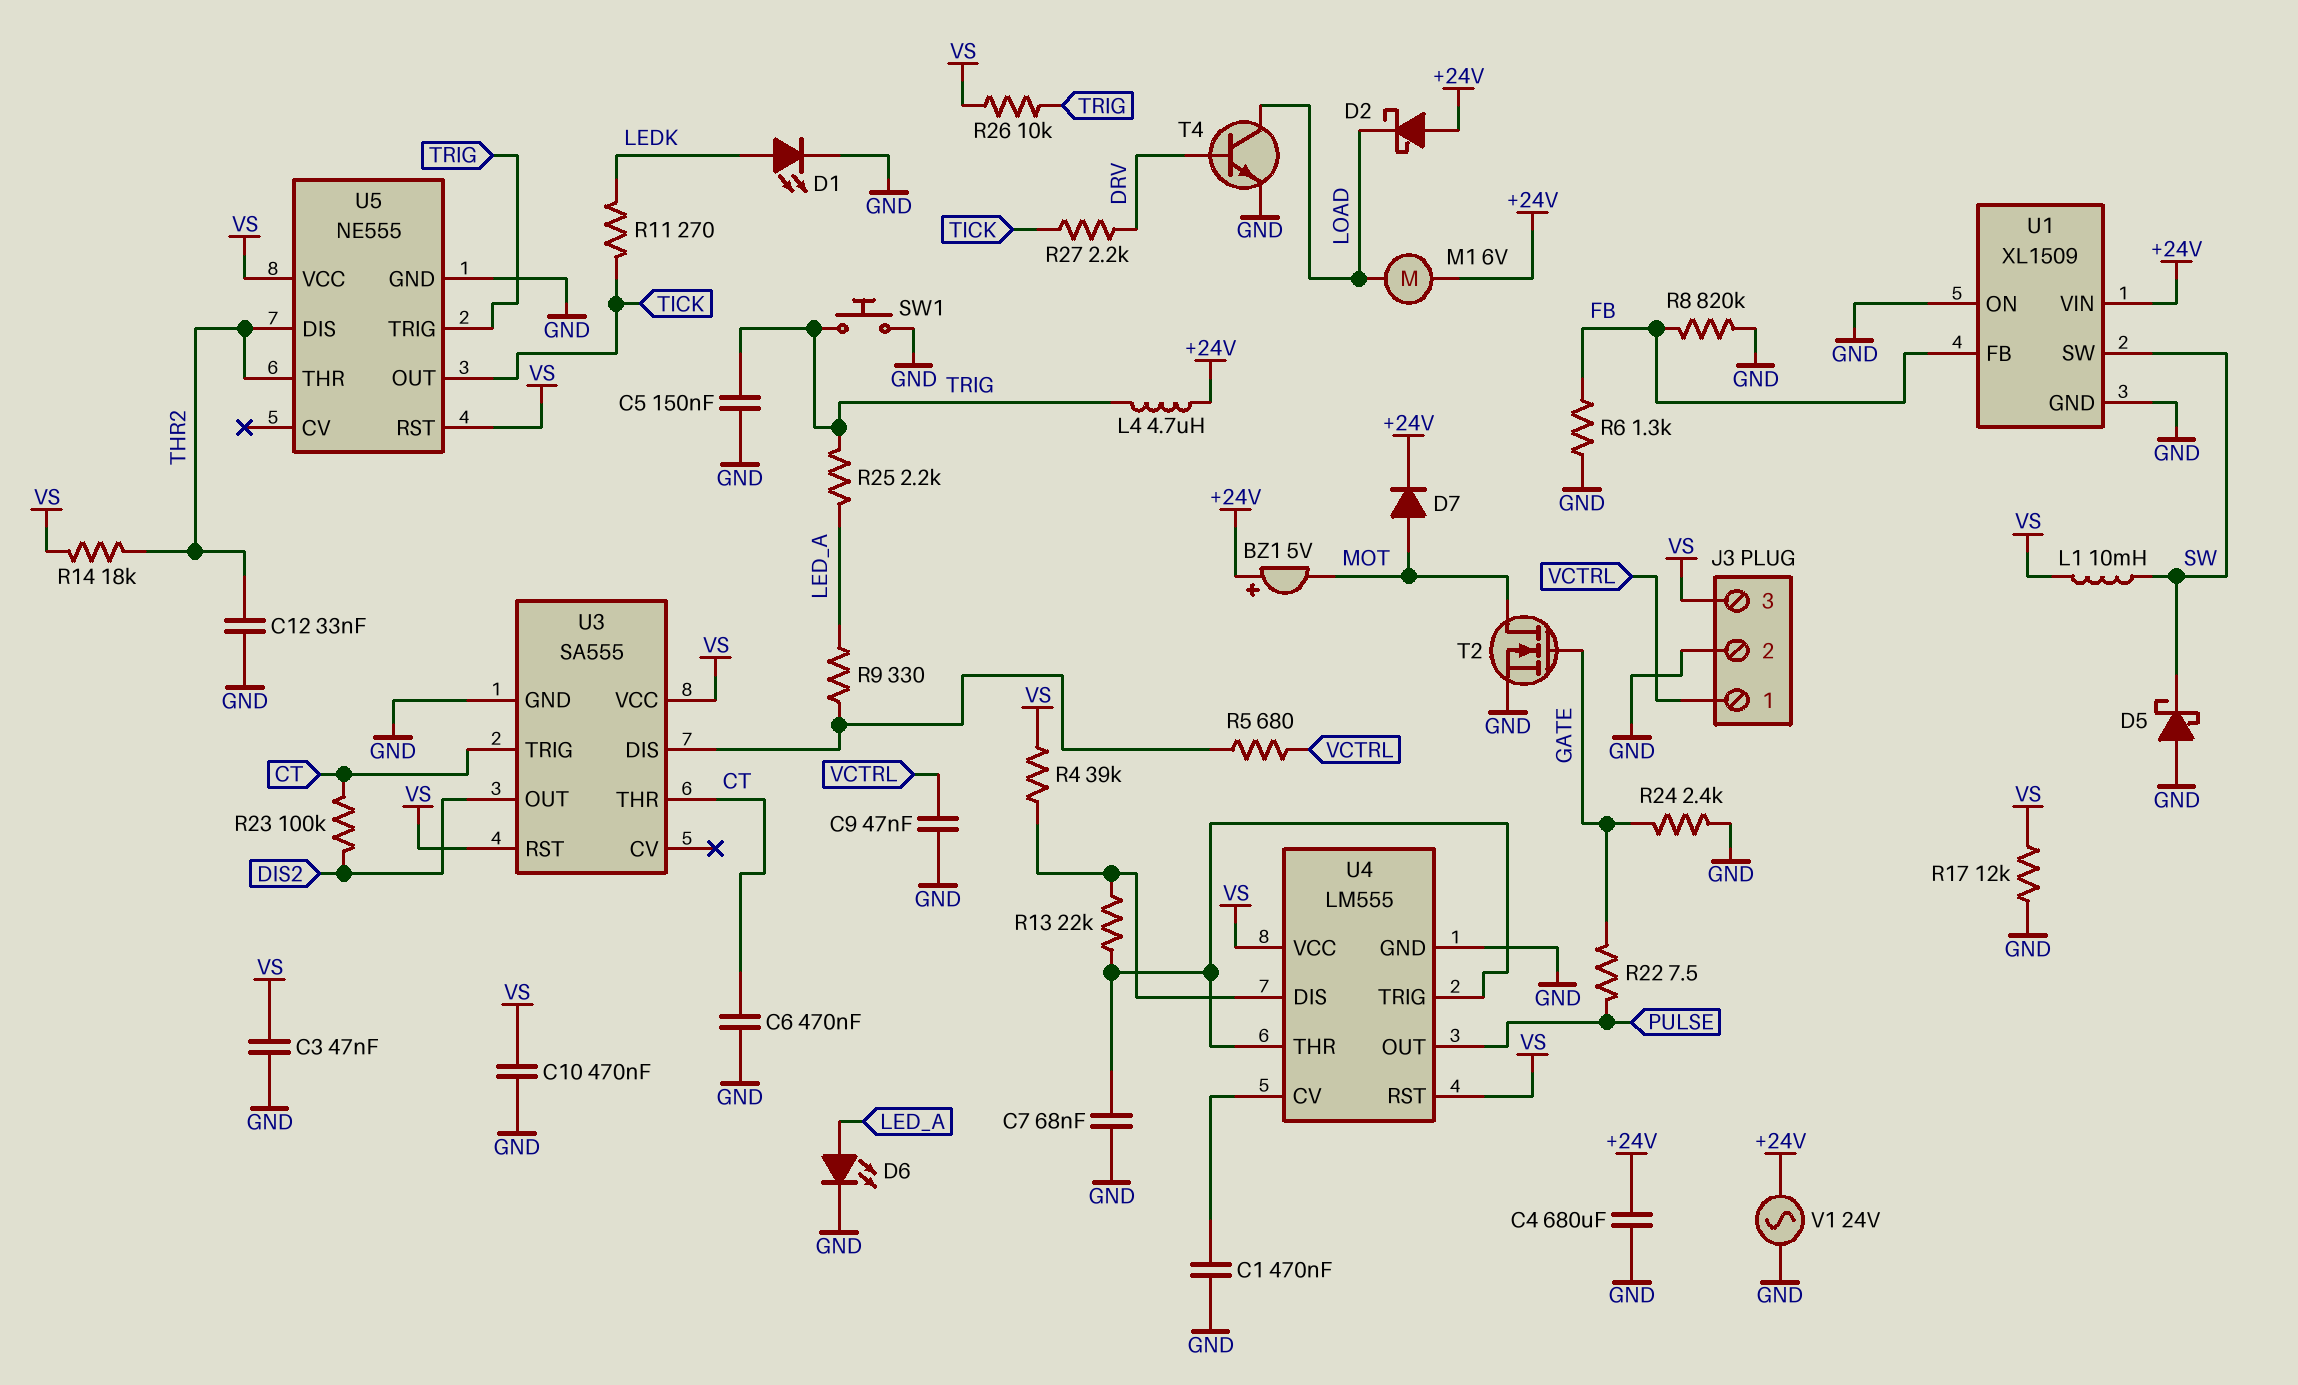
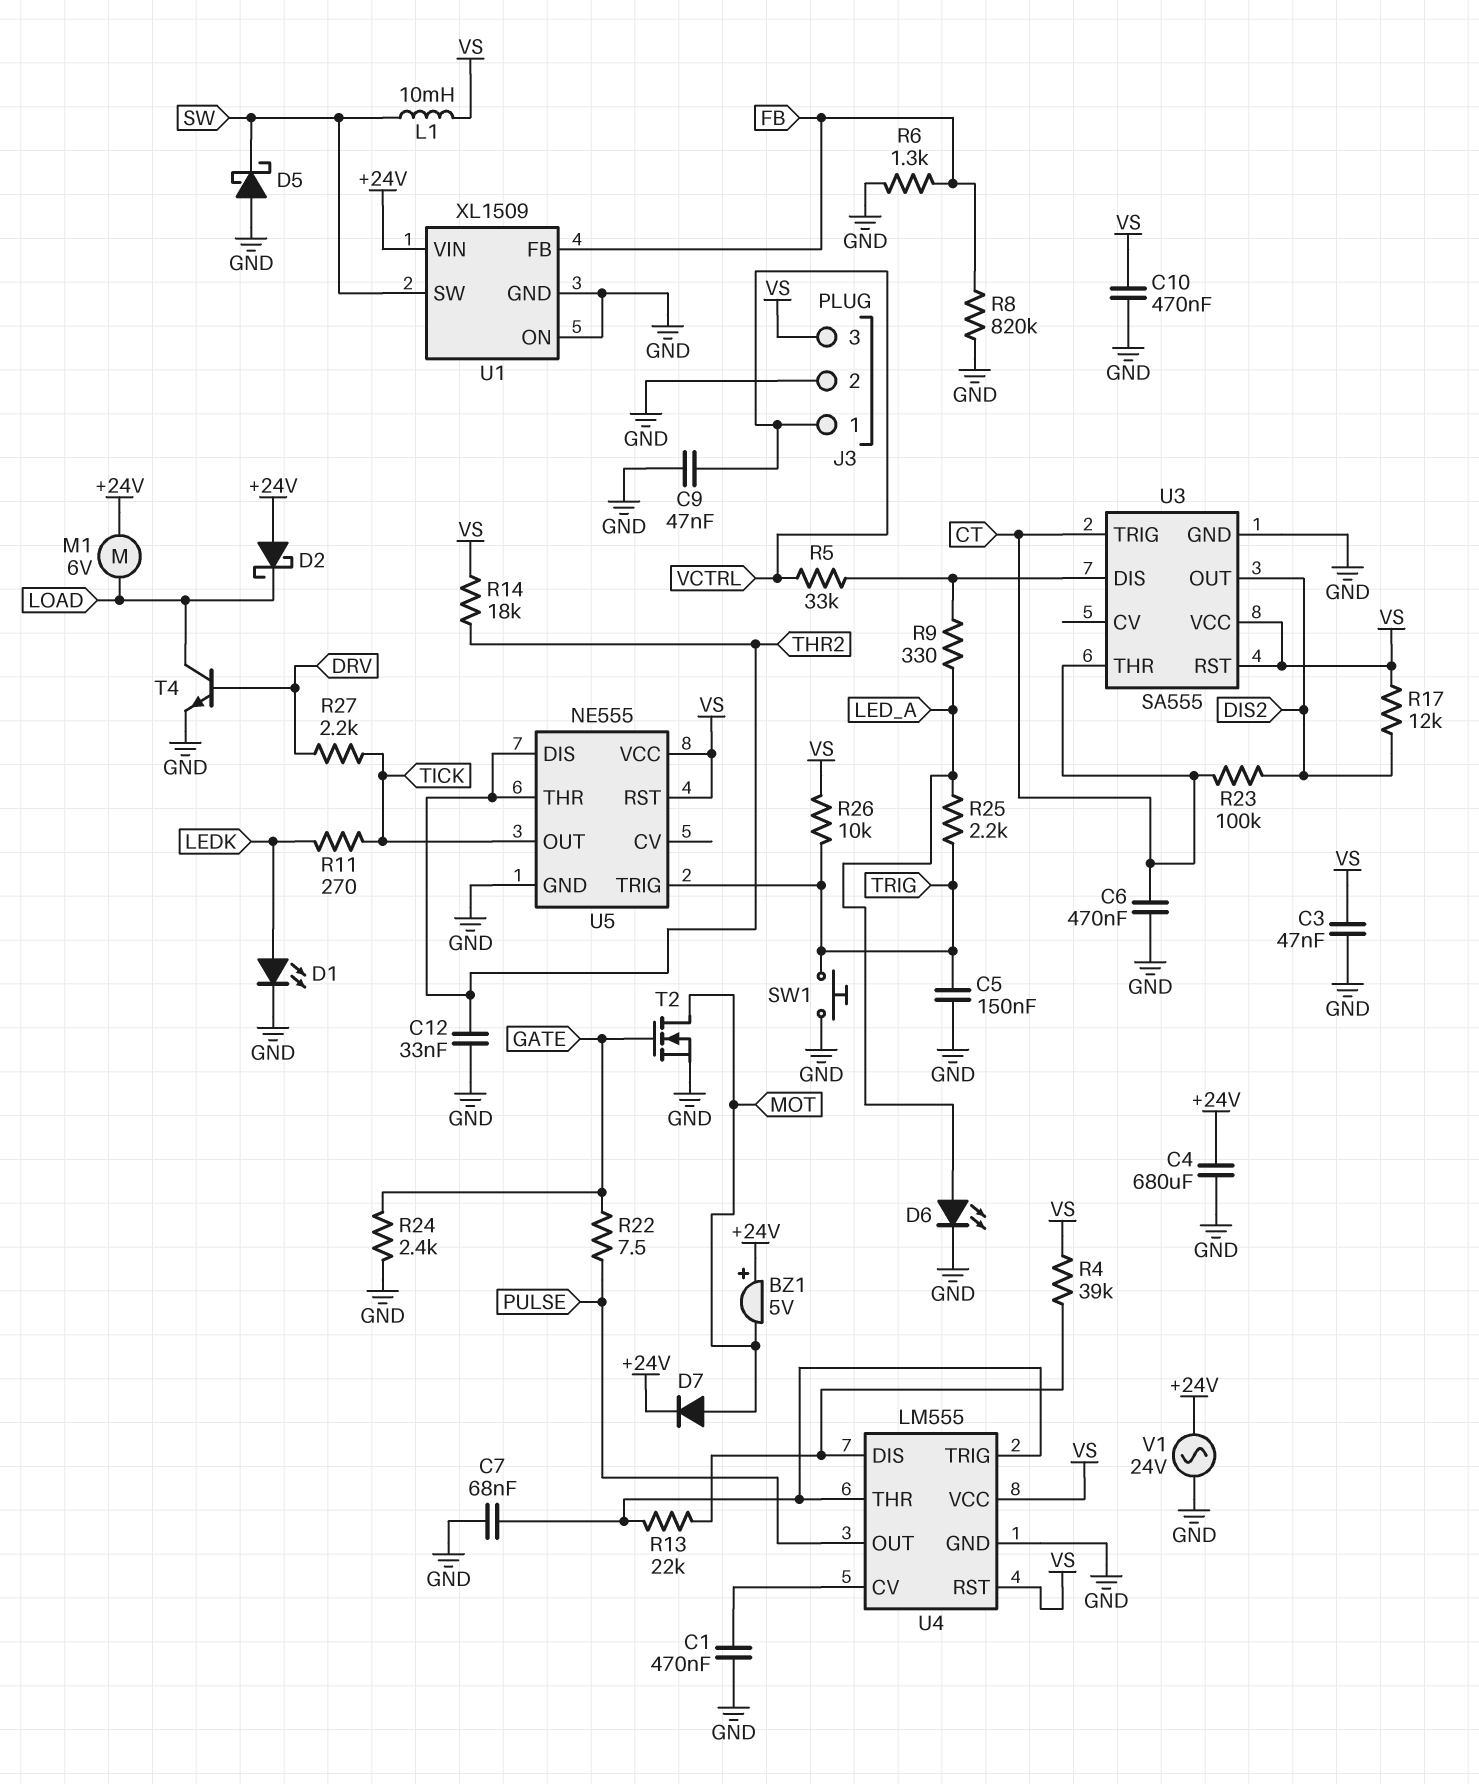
L4: 4.7uH (+24V, TRIG) -> none
R5: 680 (U3/DIS, VCTRL) -> 33k (U3/DIS, VCTRL)
R17: 12k (GND, VS) -> 12k (DIS2, VS)

